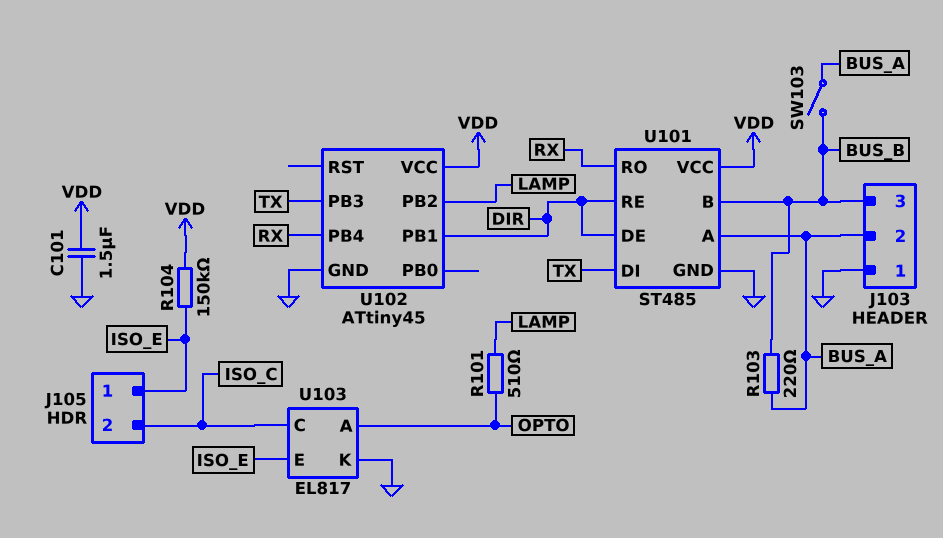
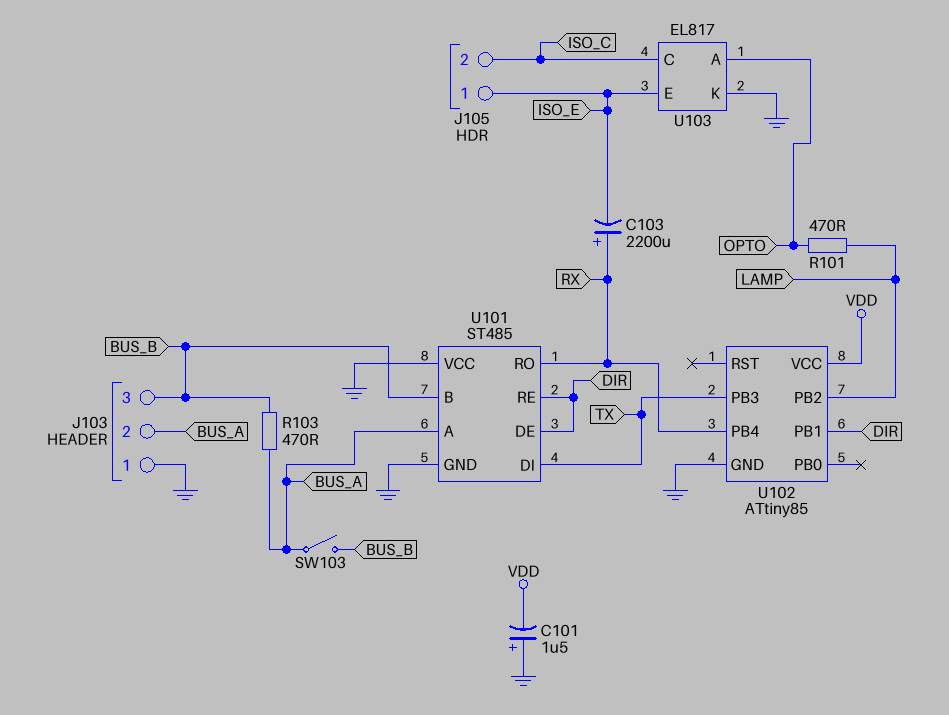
C101: 1.5uF (GND, VDD) -> 1.5uF (plus GND, minus VDD)
C103: none -> 2200uF (plus RX, minus ISO_E)
R101: 510 (LAMP, OPTO) -> 470 (LAMP, OPTO)
R103: 220 (BUS_A, BUS_B) -> 470 (BUS_A, BUS_B)
R104: 150k (ISO_E, VDD) -> none
U101 pin VCC: VDD -> GND
U102: ATtiny45 -> ATtiny85

